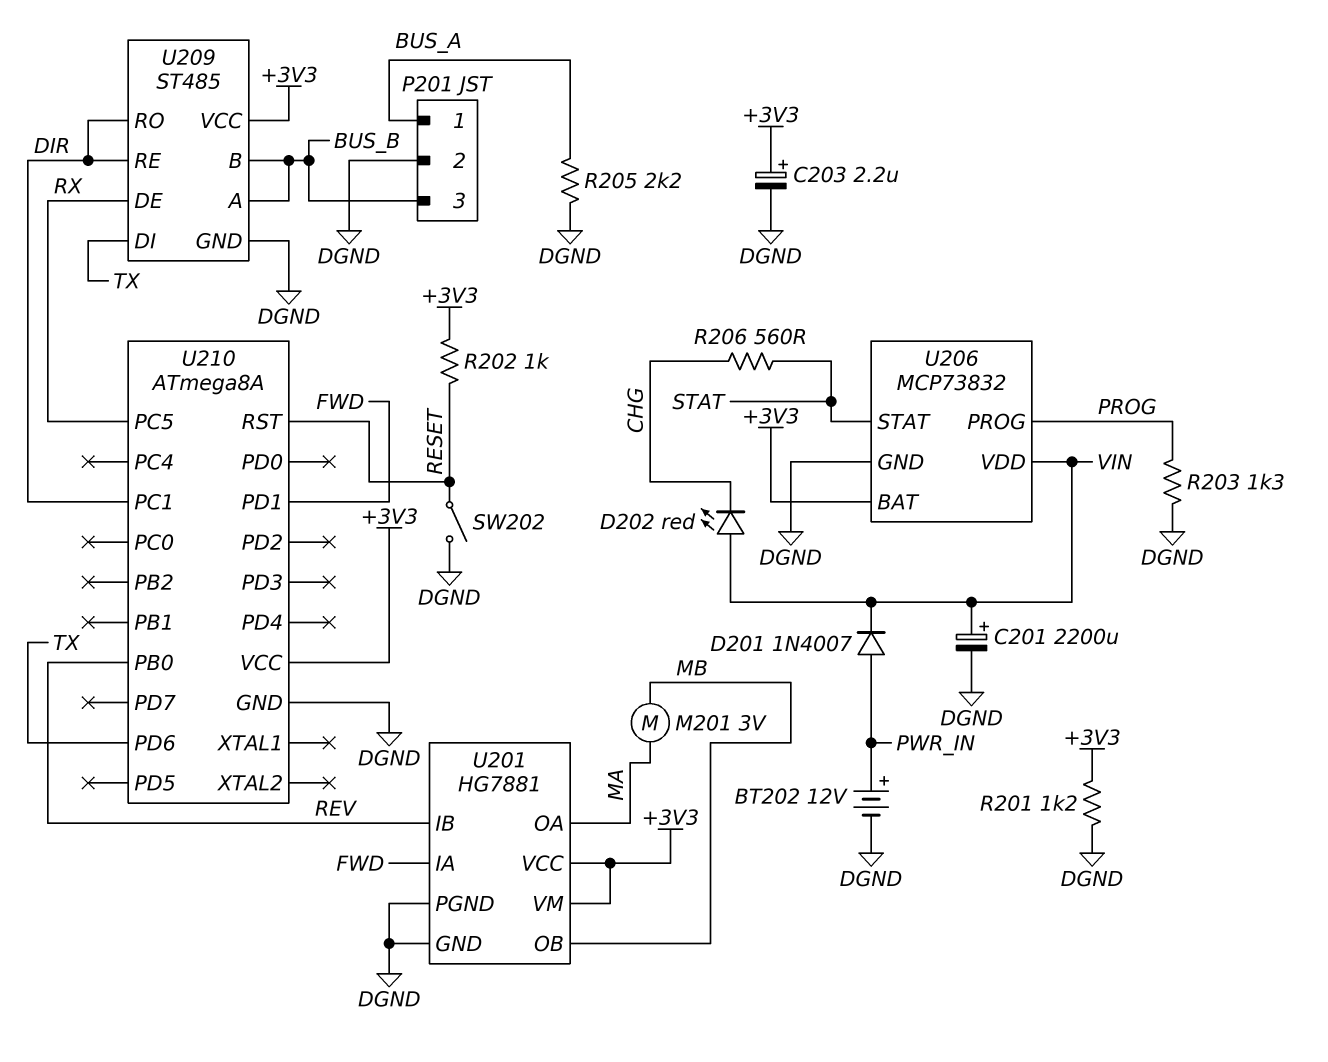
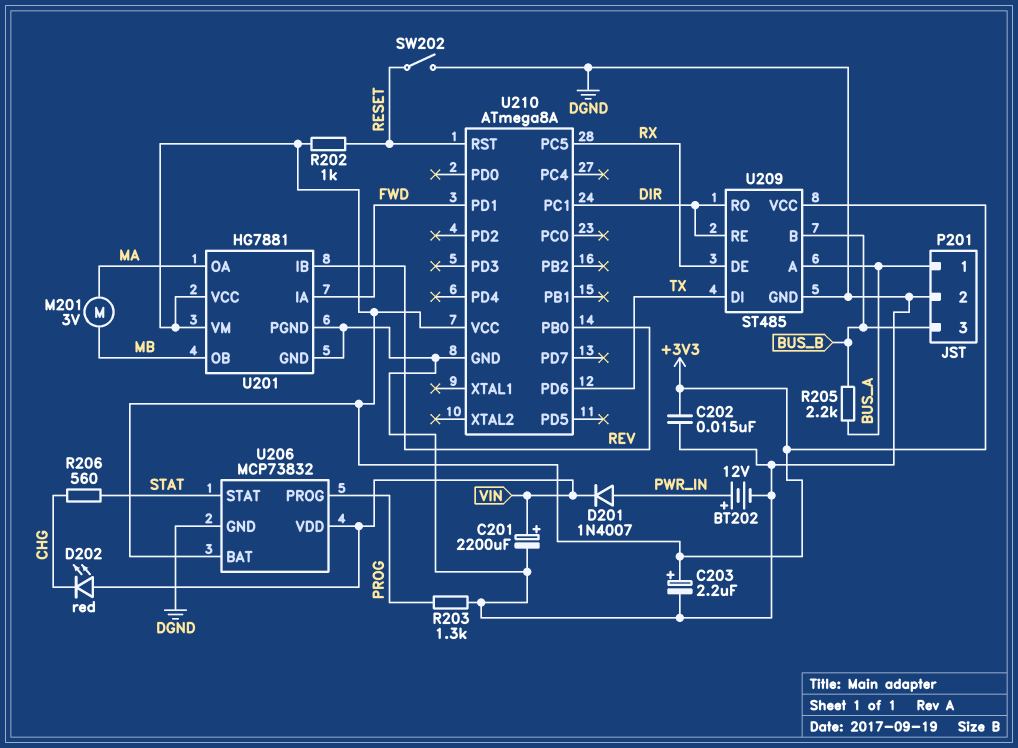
C202: none -> 15nF (+3V3, DGND)
R201: 1.2k (+3V3, DGND) -> none
R205: 2.2k (BUS_A, DGND) -> 2.2k (BUS_A, BUS_B)
U209 pin A: BUS_B -> BUS_A

